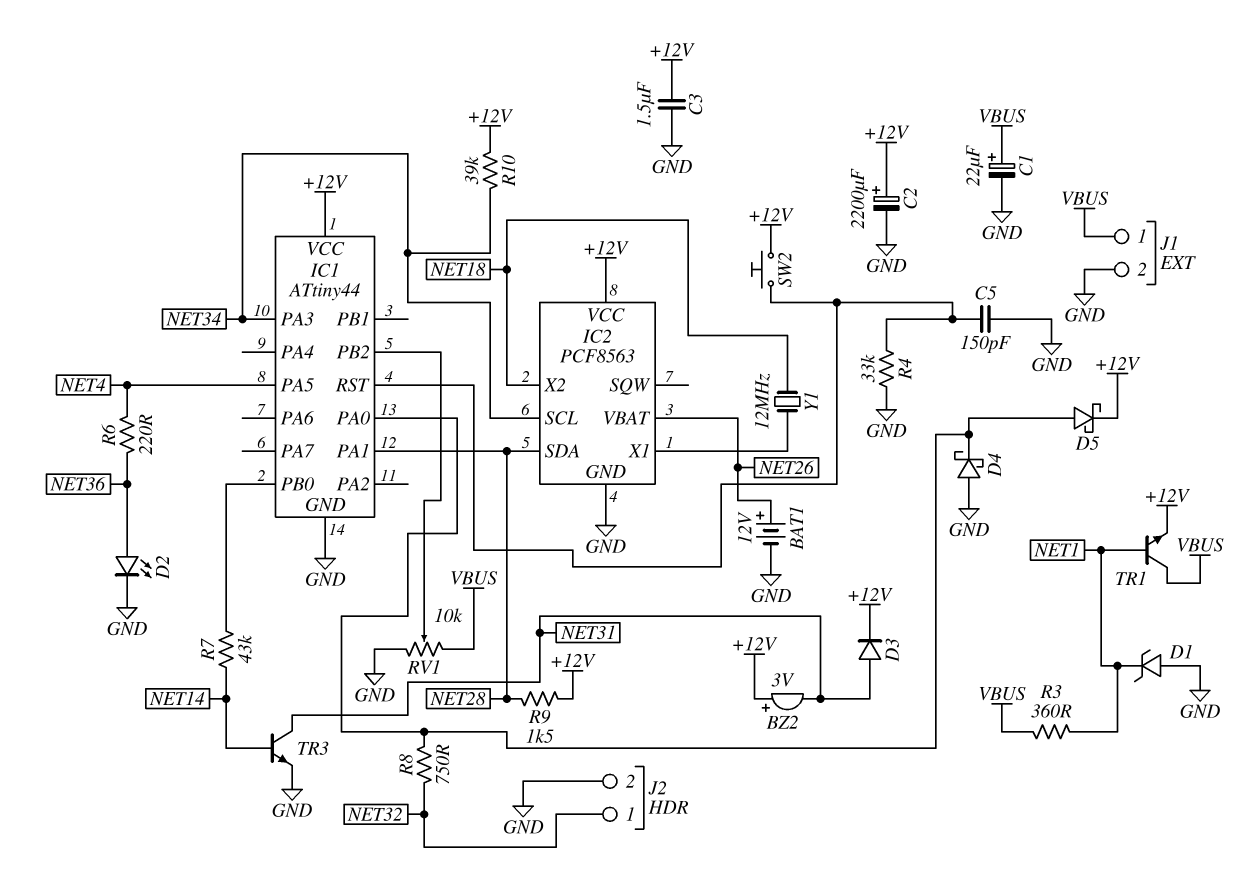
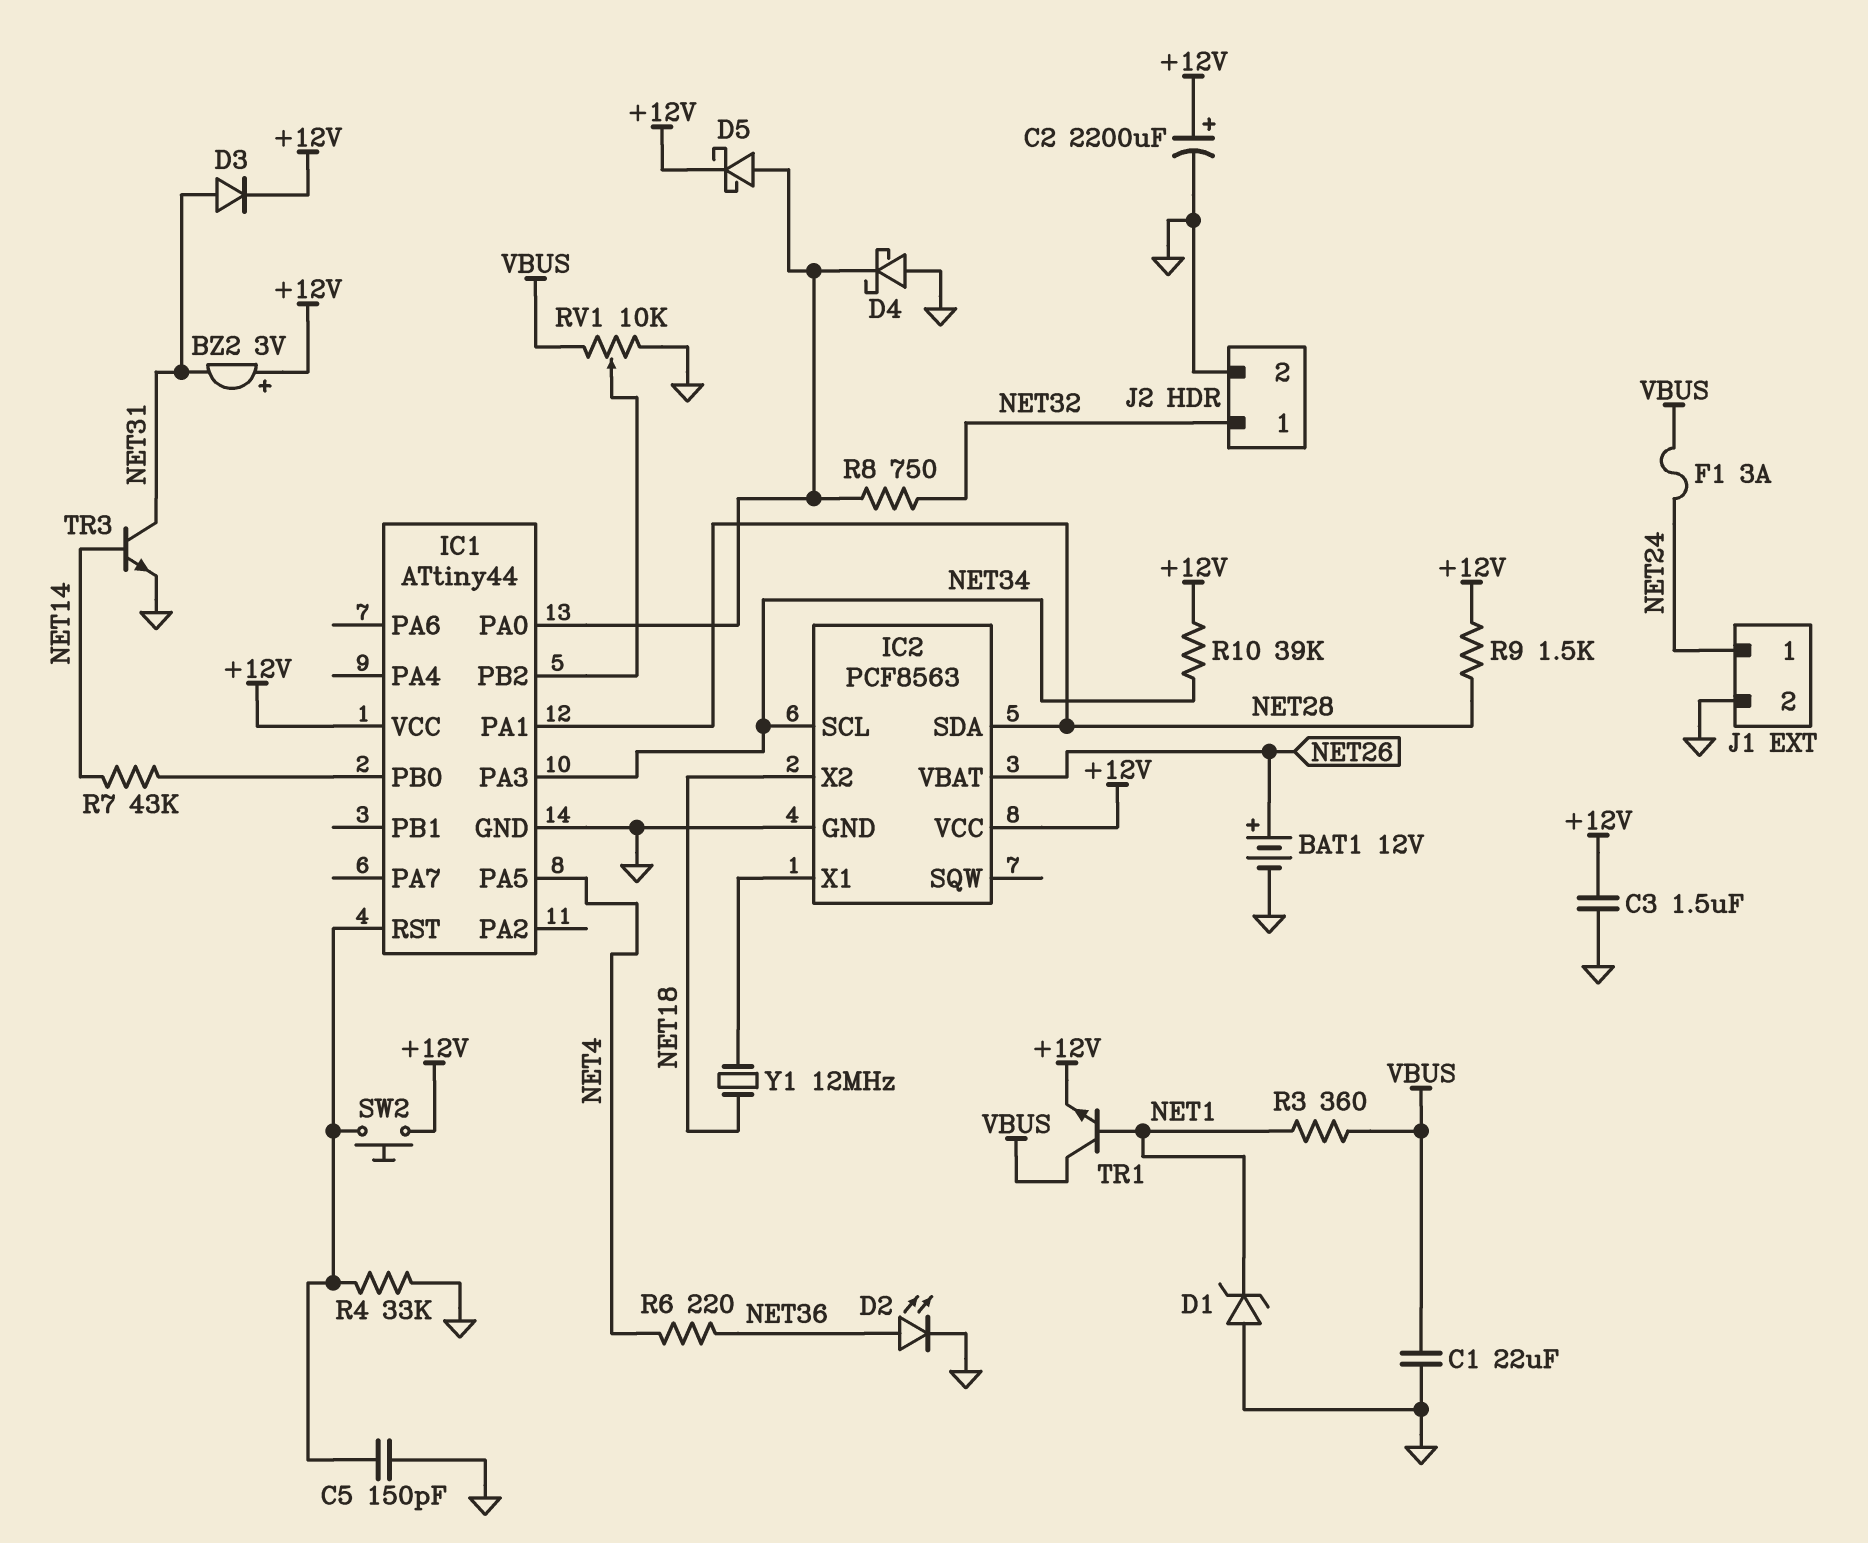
C1: 22uF (plus VBUS, minus GND) -> 22uF (GND, VBUS)
F1: none -> 3A (NET24, VBUS)
J1 pin 1: VBUS -> NET24

